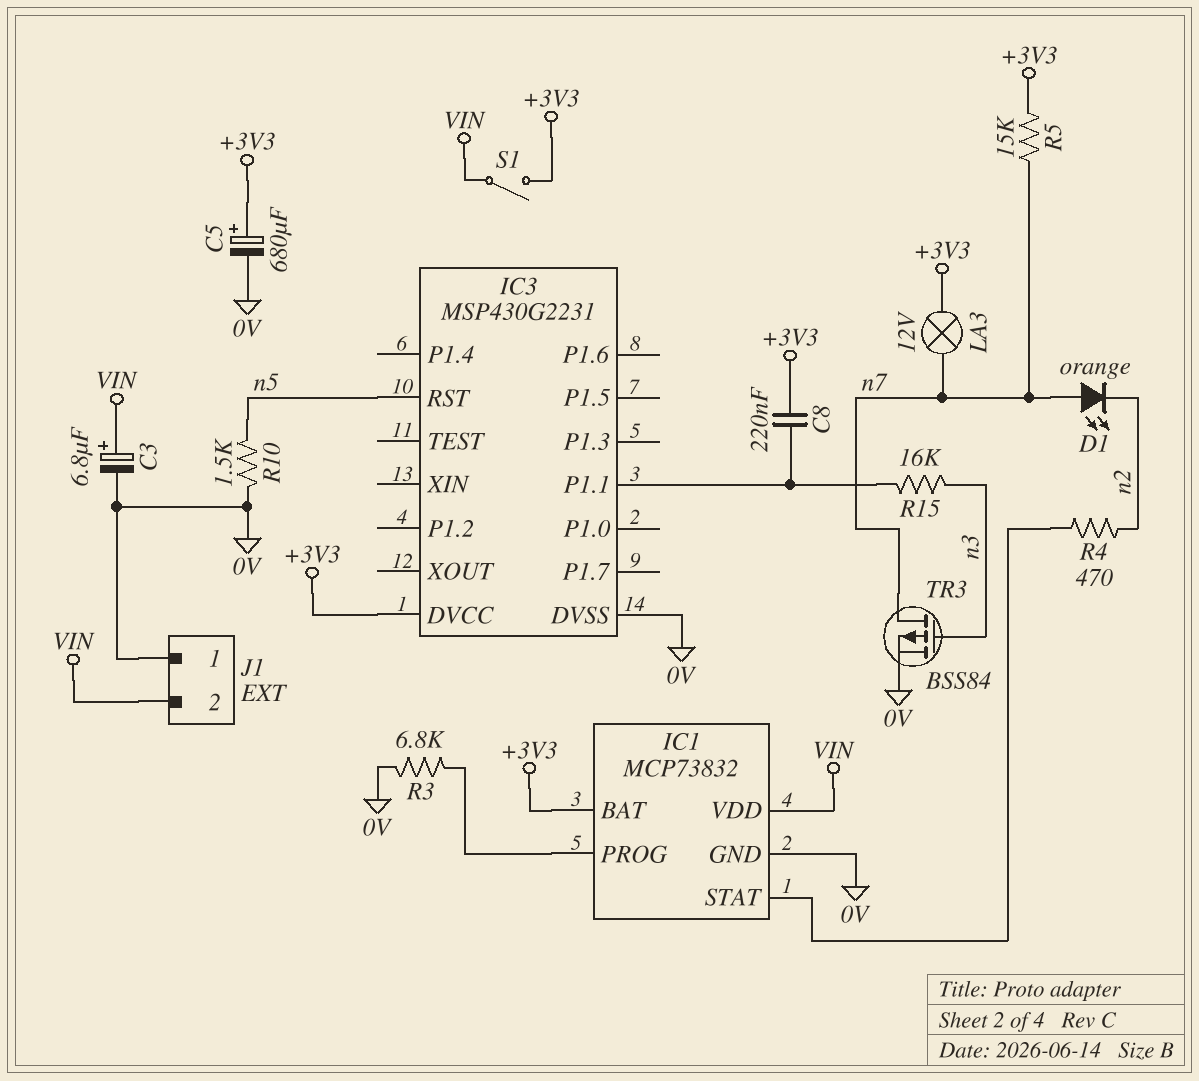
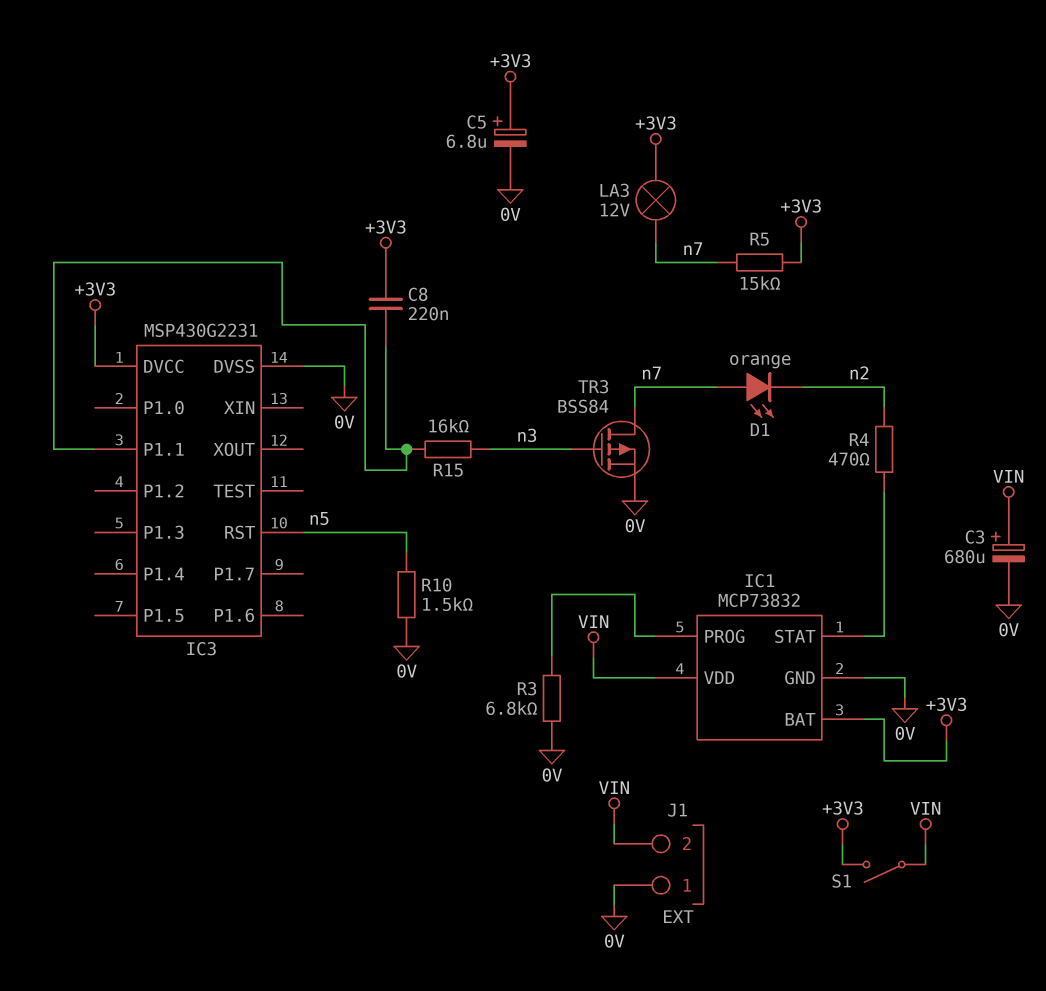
C3: 6.8uF (plus VIN, minus 0V) -> 680uF (plus VIN, minus 0V)
C5: 680uF (plus +3V3, minus 0V) -> 6.8uF (plus +3V3, minus 0V)

